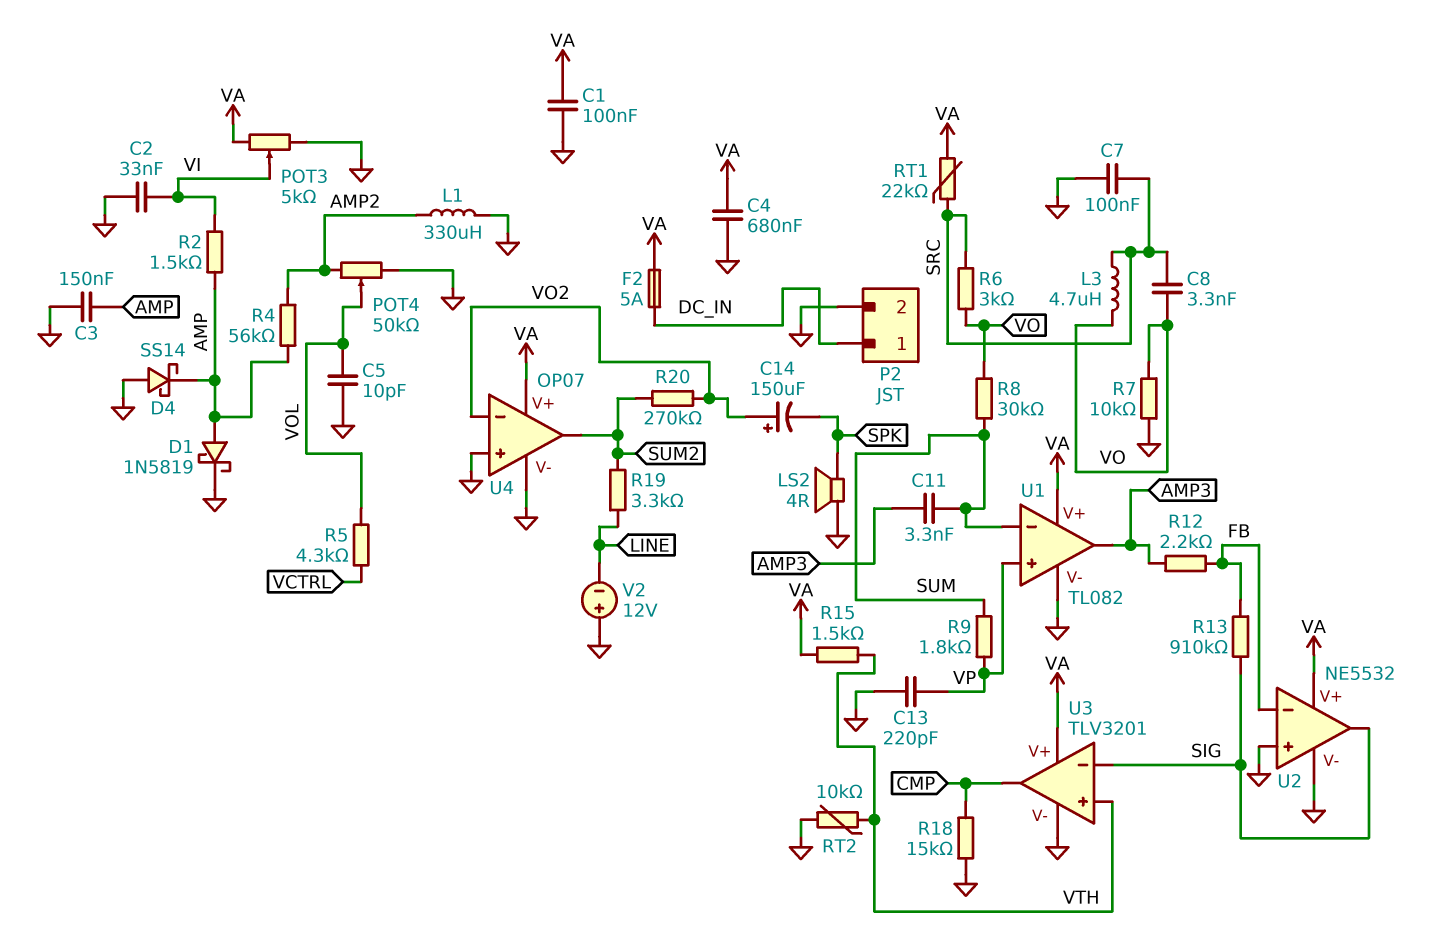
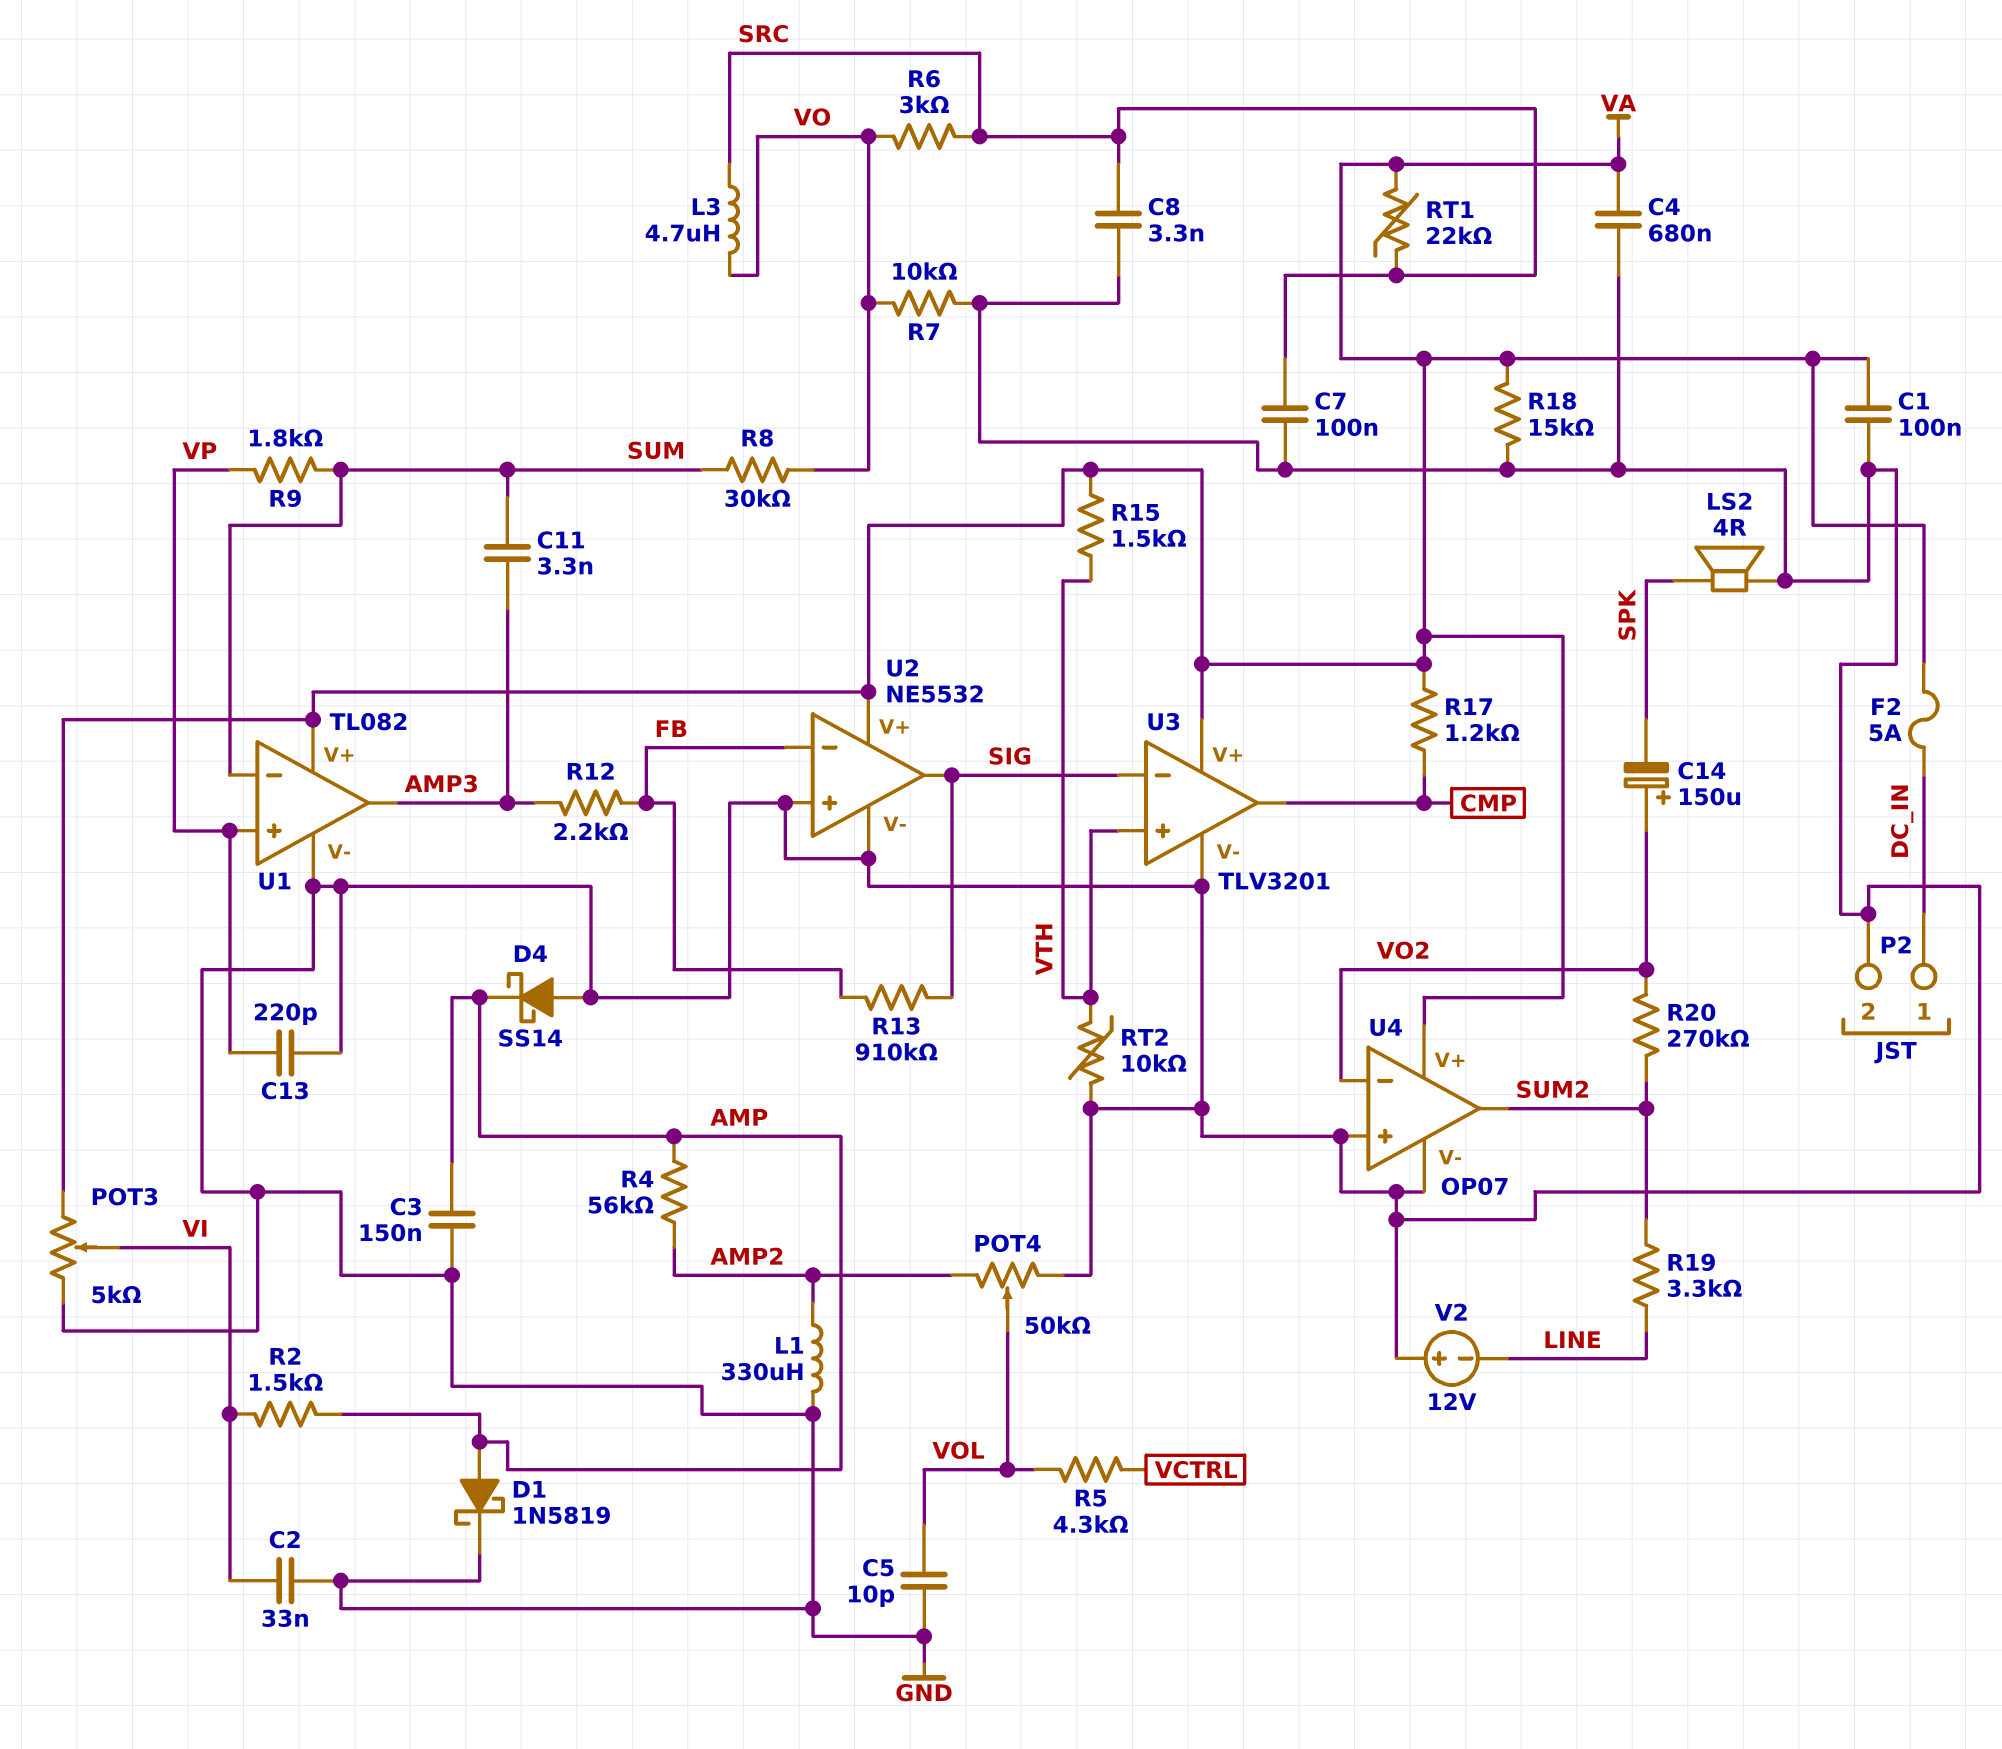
C8: 3.3nF (SRC, VO) -> 3.3nF (GND, SRC)
R17: none -> 1.2k (CMP, VA)
R18: 15k (CMP, GND) -> 15k (GND, VA)

